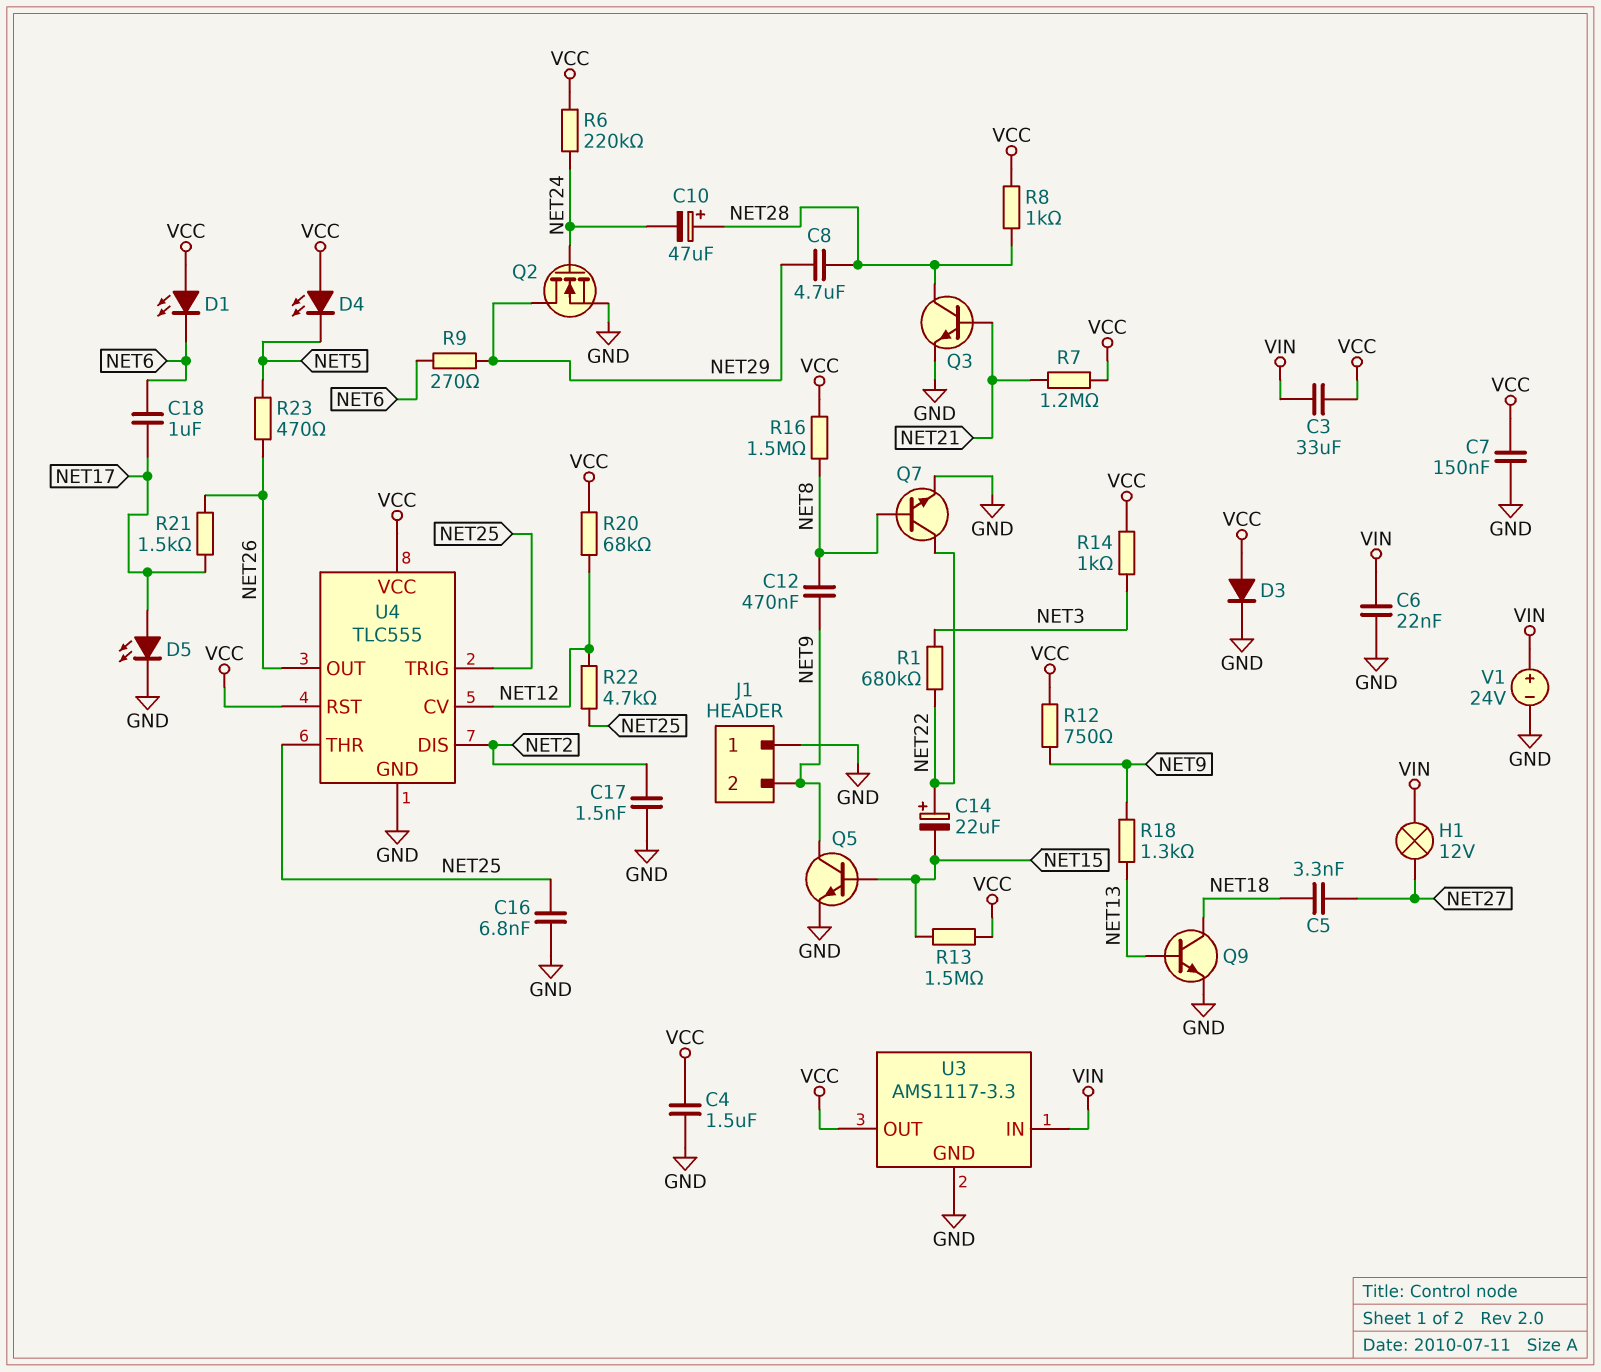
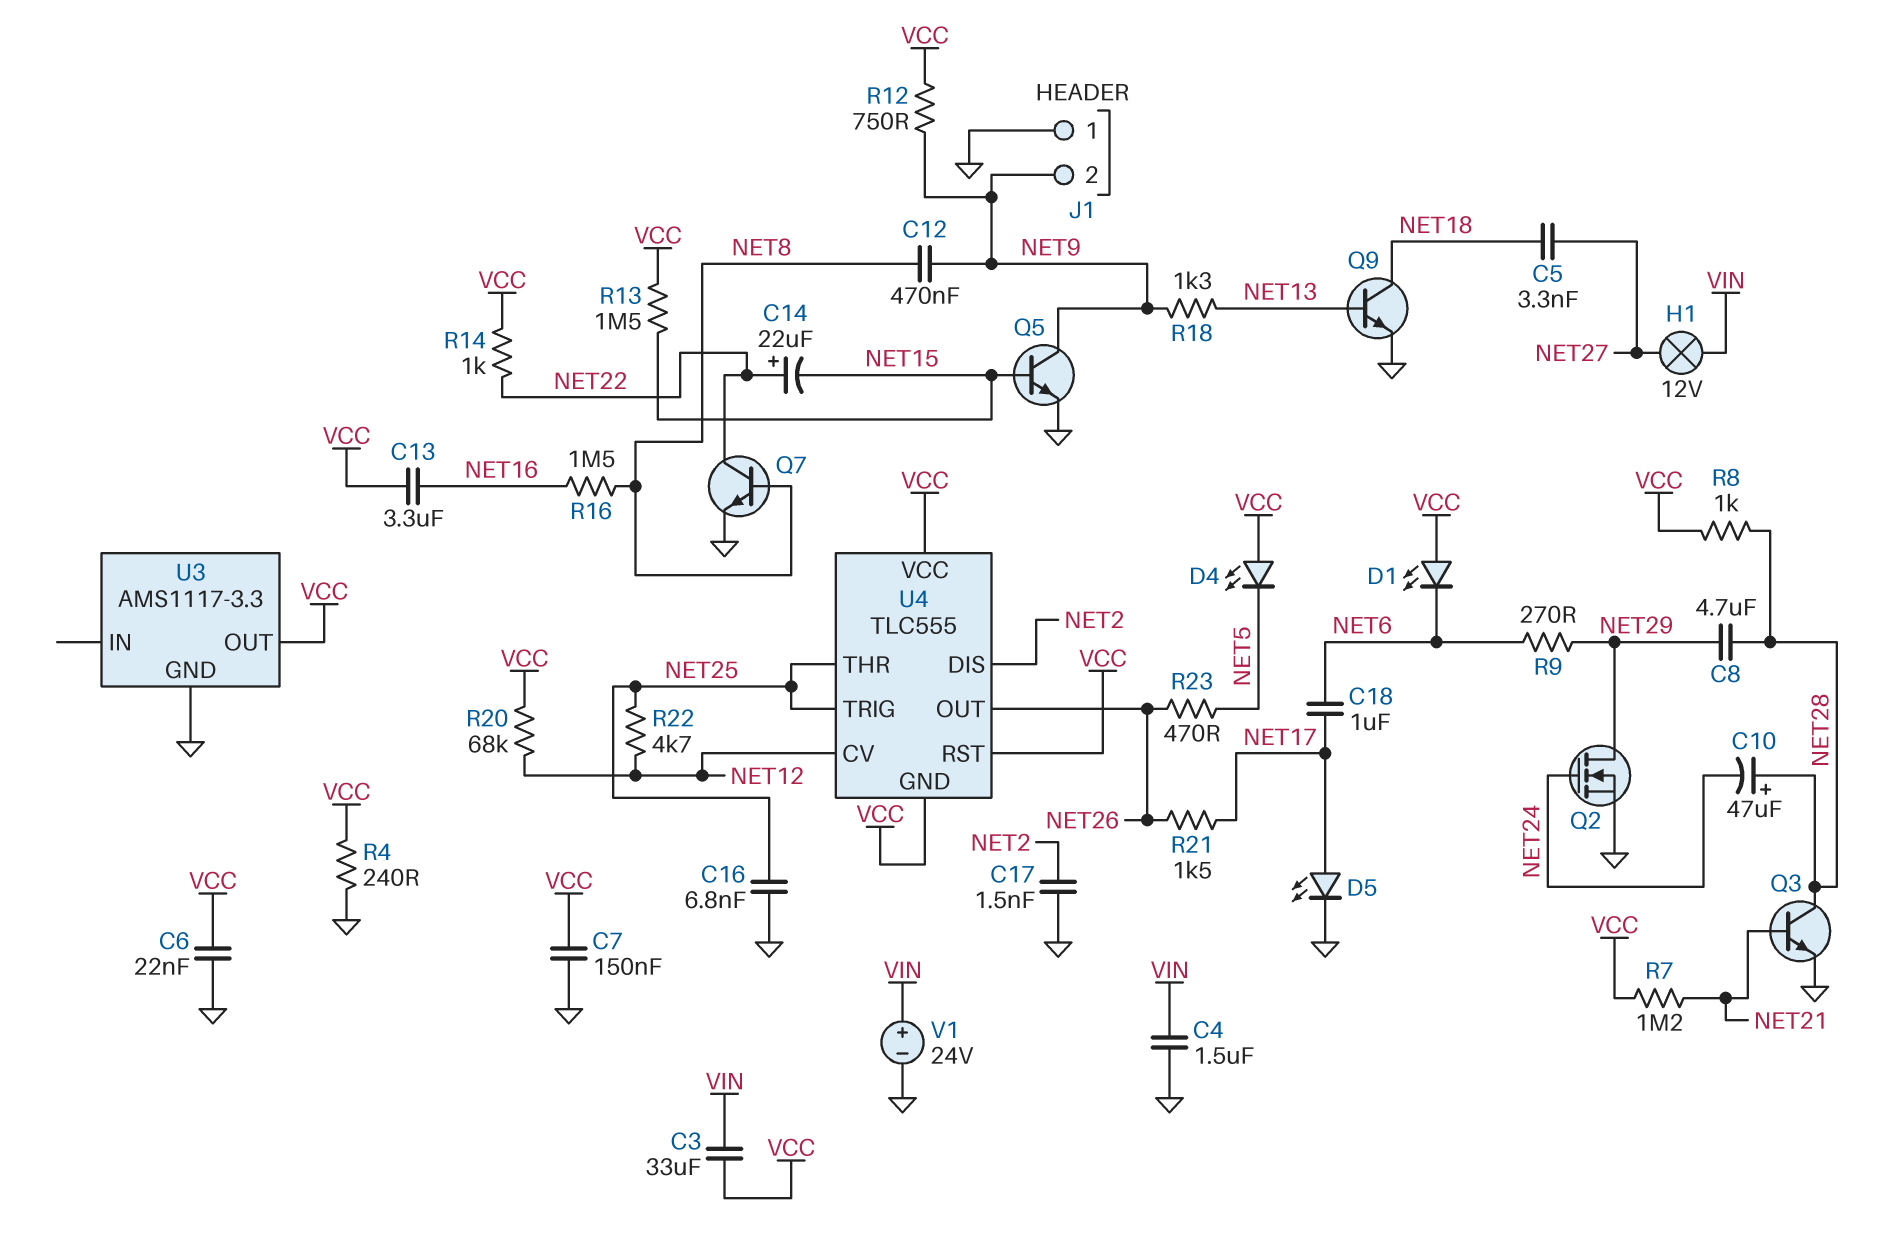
C4: 1.5uF (GND, VCC) -> 1.5uF (GND, VIN)
C6: 22nF (GND, VIN) -> 22nF (GND, VCC)
C13: none -> 3.3uF (NET16, VCC)
D3: diode (A VCC, K GND) -> none
R1: 680k (NET3, NET22) -> none
R4: none -> 240 (GND, VCC)
R6: 220k (NET24, VCC) -> none
R14: 1k (NET3, VCC) -> 1k (NET22, VCC)
R16: 1.5M (NET8, VCC) -> 1.5M (NET8, NET16)
U3 pin IN: VIN -> none
U4 pin GND: GND -> VCC

